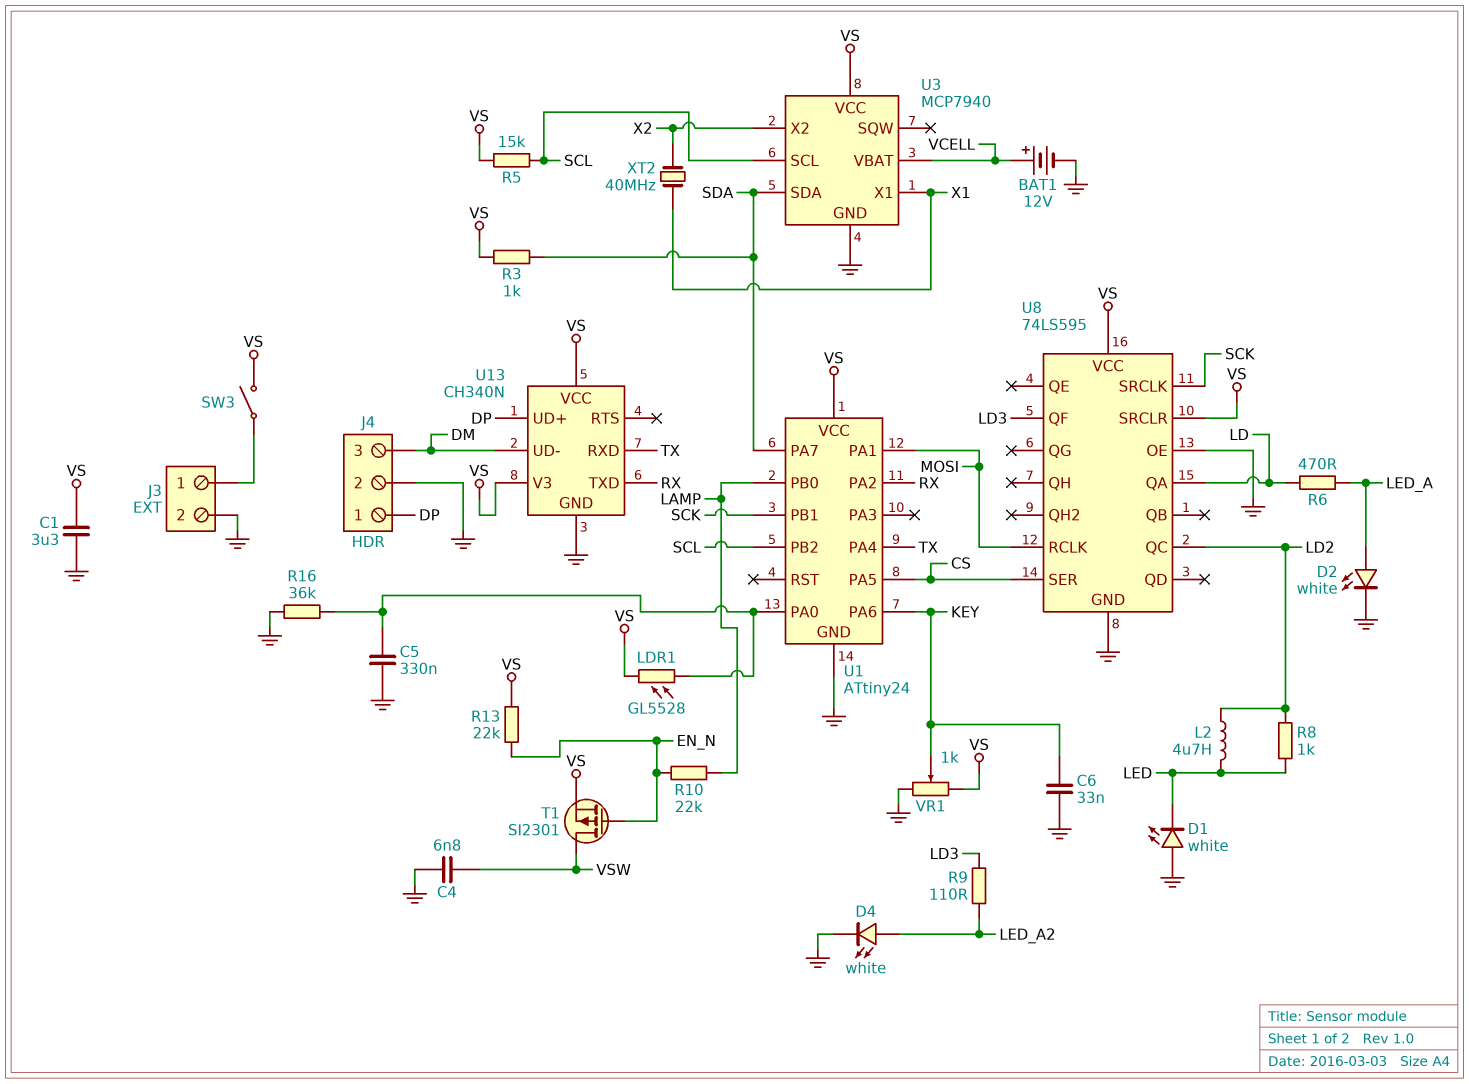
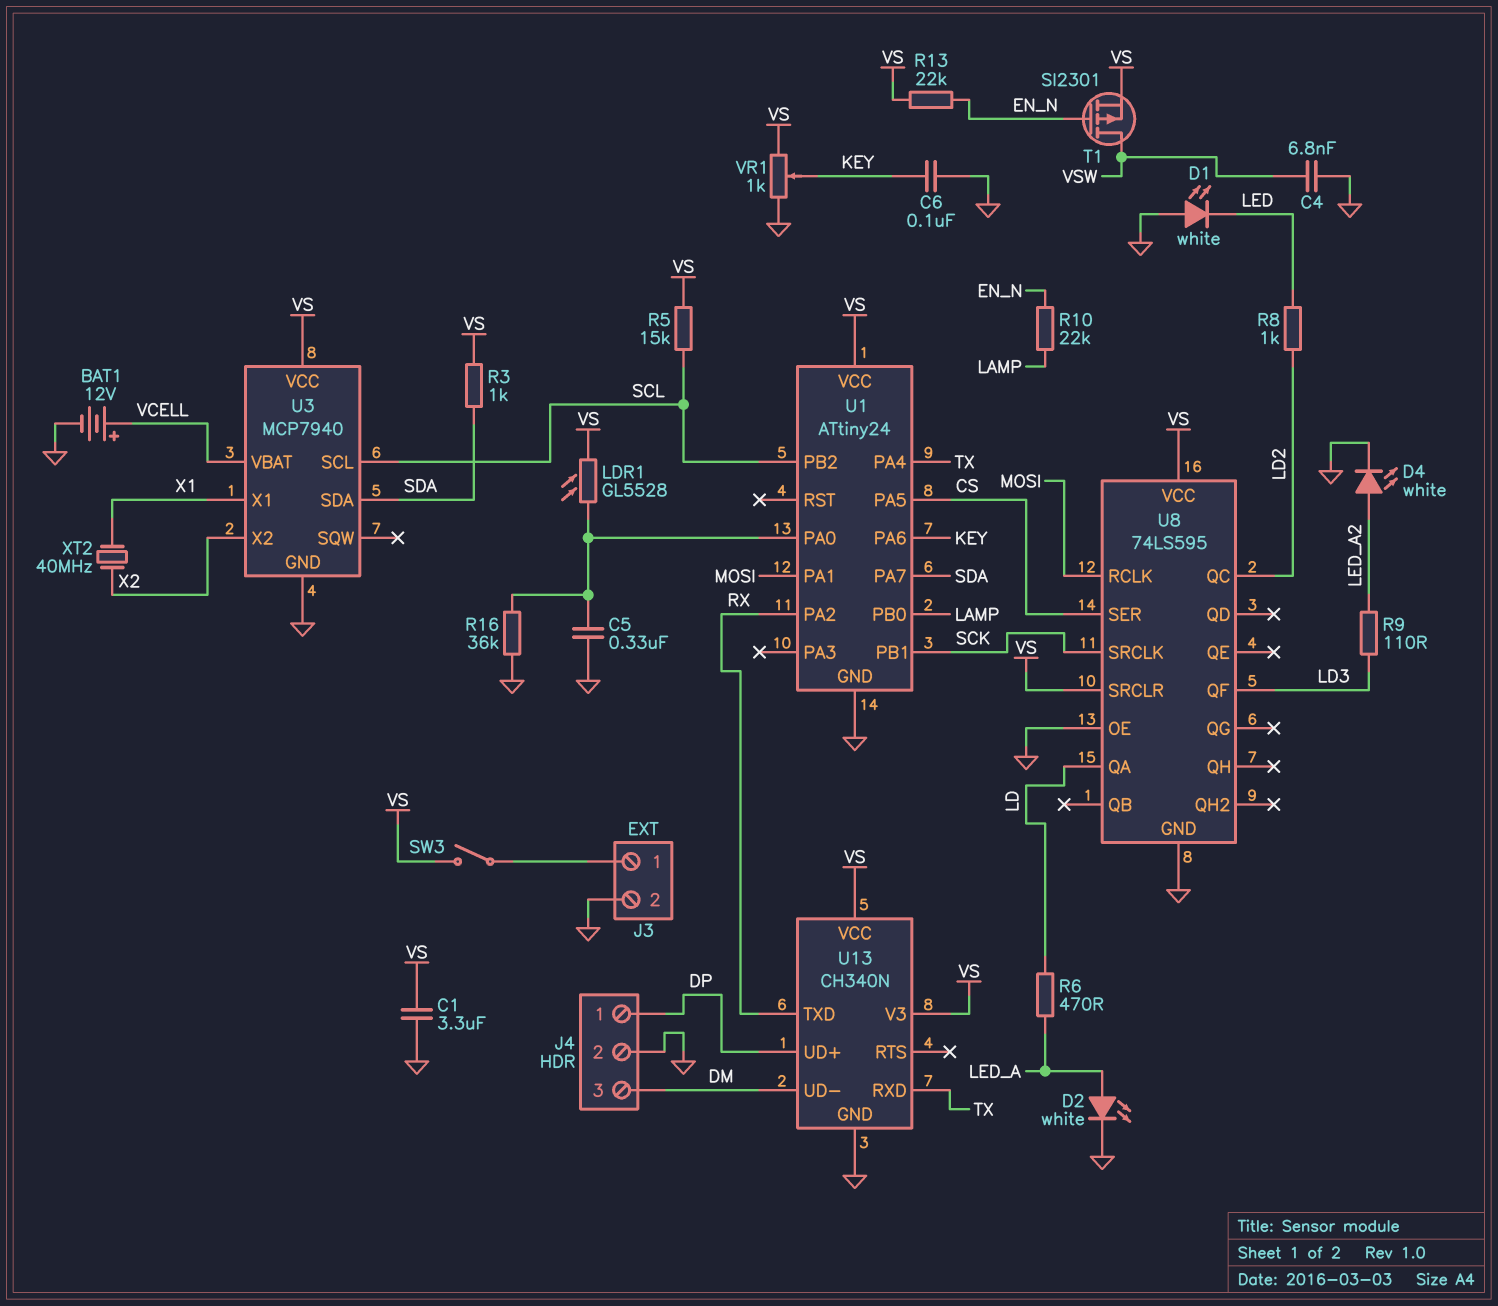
C6: 33nF (GND, KEY) -> 100nF (GND, KEY)
L2: 4.7uH (LD2, LED) -> none

